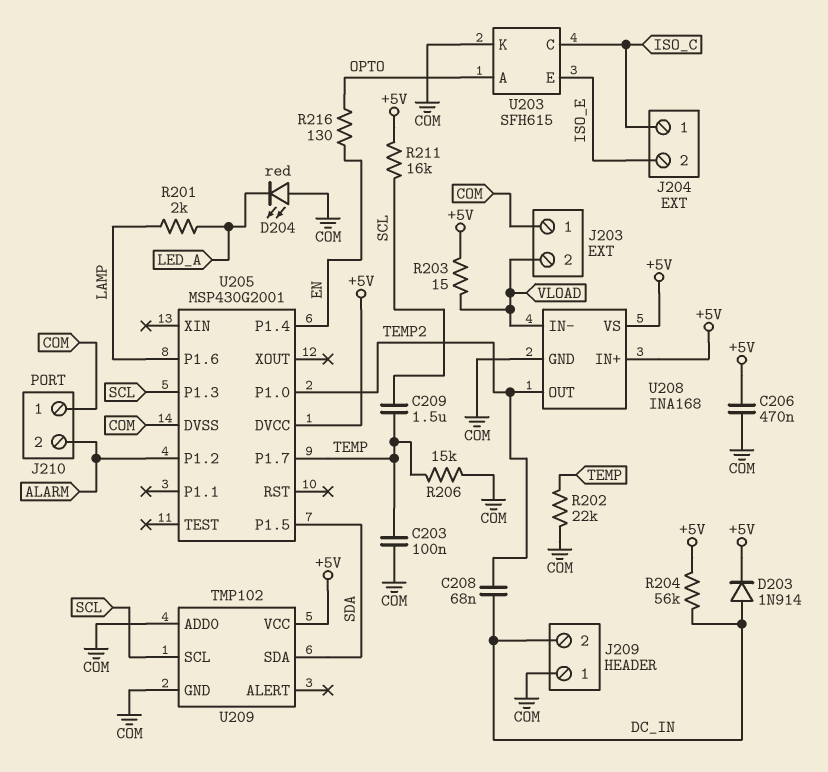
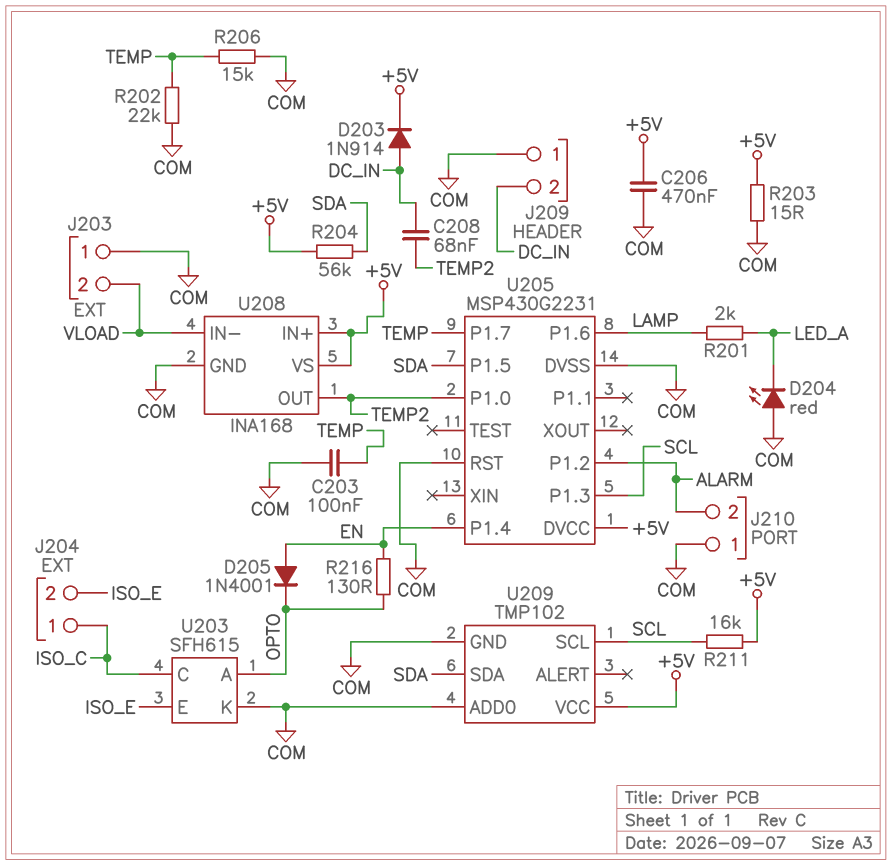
C209: 1.5uF (SCL, TEMP) -> none
D205: none -> diode 1N4001 (A EN, K OPTO)
R203: 15 (+5V, VLOAD) -> 15 (+5V, COM)
R204: 56k (+5V, DC_IN) -> 56k (+5V, SDA)
U205: MSP430G2001 -> MSP430G2231
U205 pin RST: none -> COM

